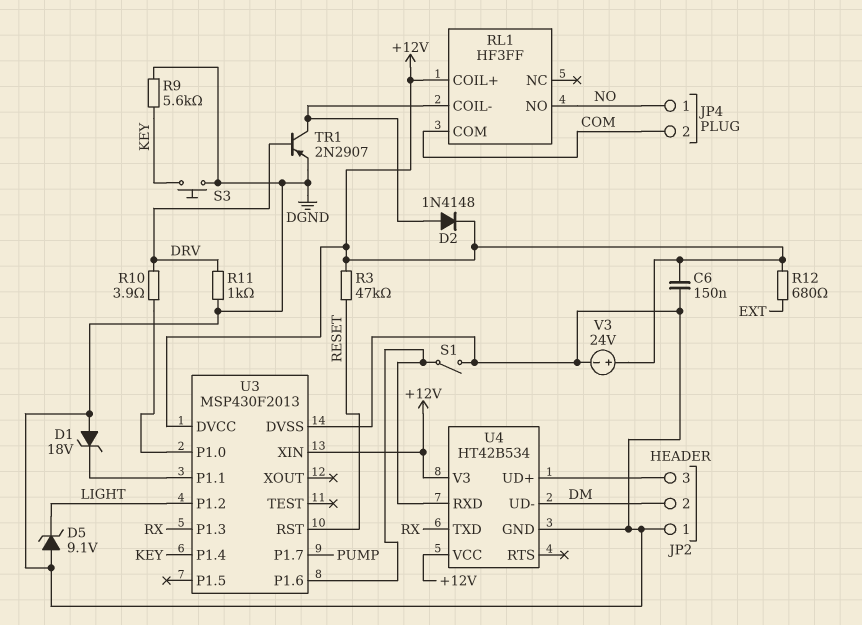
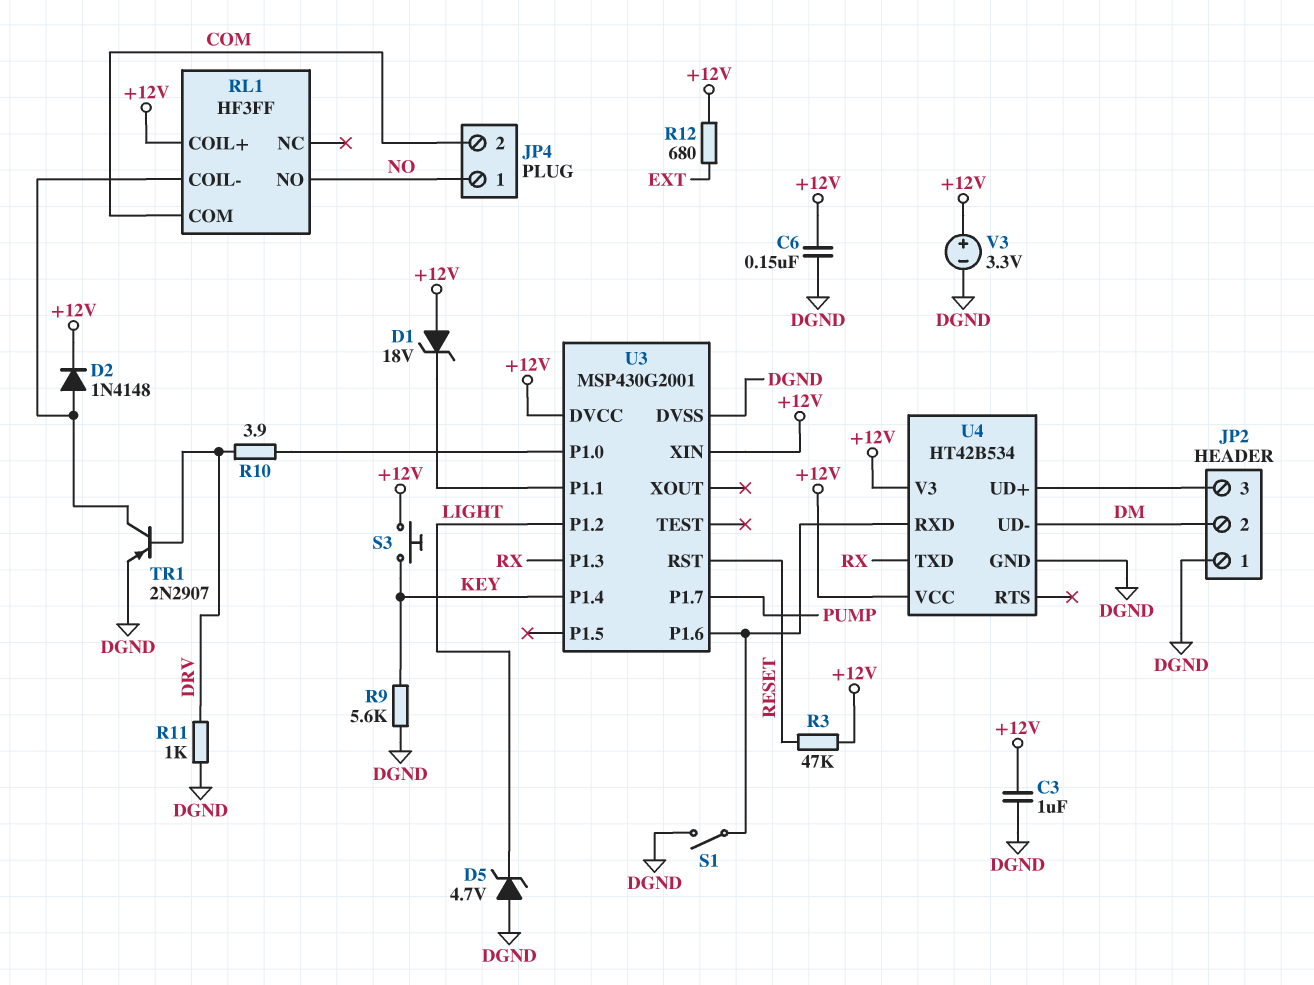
C3: none -> 1uF (+12V, DGND)
D1: zener 18V (A DGND, K U3/P1.1) -> zener 18V (A +12V, K U3/P1.1)
D5: zener 9.1V (A DGND, K LIGHT) -> zener 4.7V (A DGND, K LIGHT)
S3: button (DGND, KEY) -> button (+12V, KEY)
U3: MSP430F2013 -> MSP430G2001
V3: 24V (plus +12V, minus DGND) -> 3.3V (plus +12V, minus DGND)

